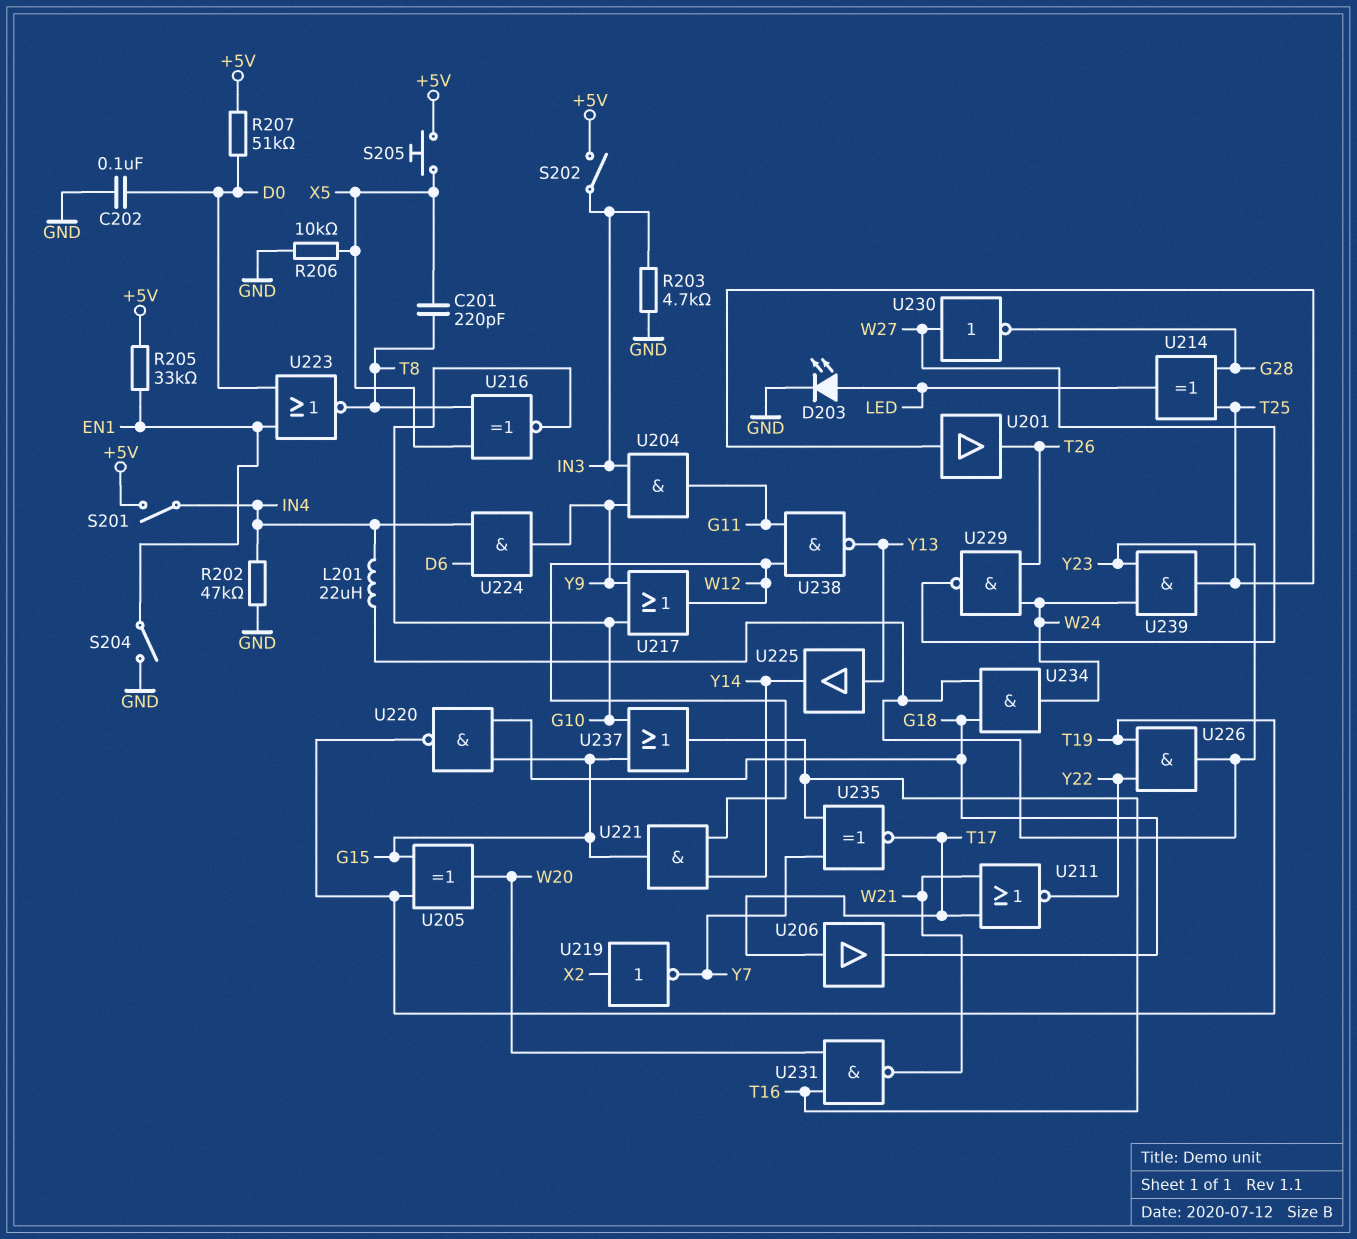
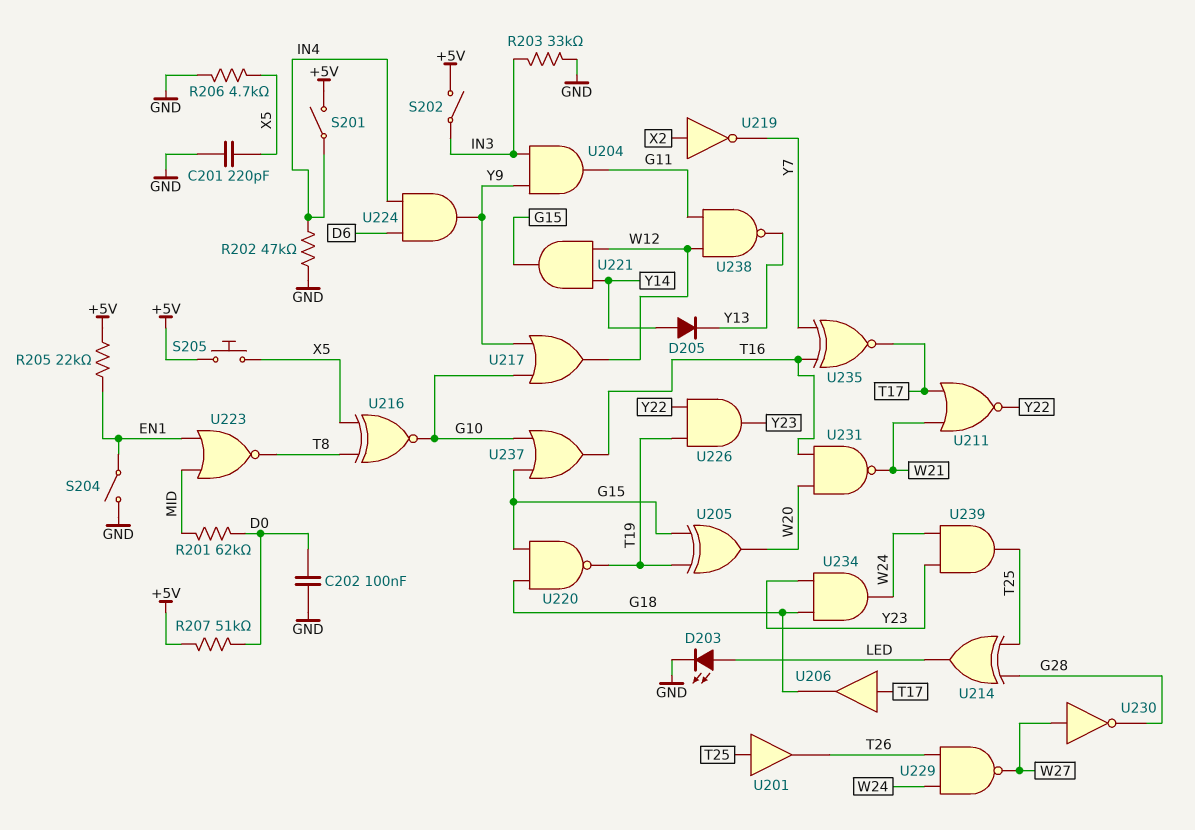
C201: 220pF (T8, X5) -> 220pF (GND, X5)
D205: none -> diode (A Y14, K Y13)
L201: 22uH (IN4, Y23) -> none
R201: none -> 62k (D0, MID)
R203: 4.7k (GND, IN3) -> 33k (GND, IN3)
R205: 33k (+5V, EN1) -> 22k (+5V, EN1)
R206: 10k (GND, X5) -> 4.7k (GND, X5)
U223: NOR (in D0, in EN1, out T8) -> NOR (in EN1, in MID, out T8)
U225: buffer (in Y13, out Y14) -> none

